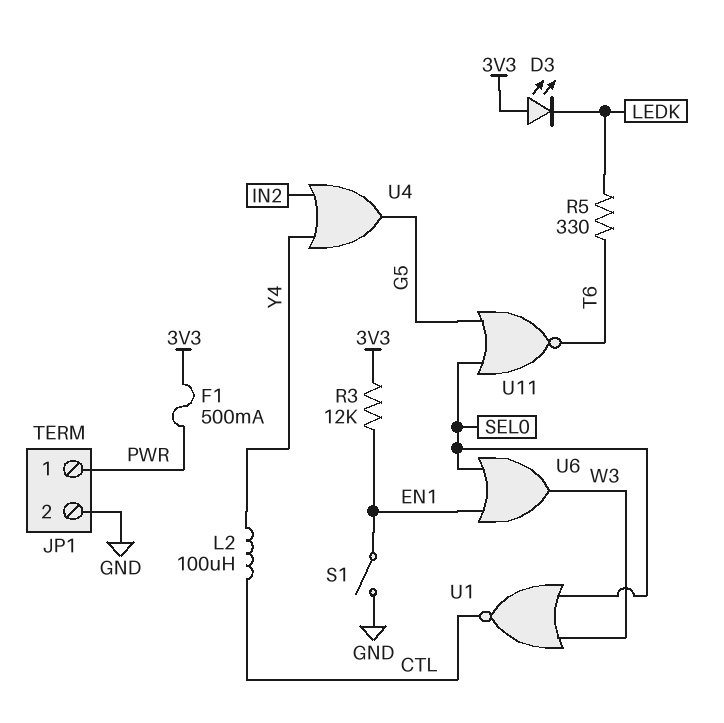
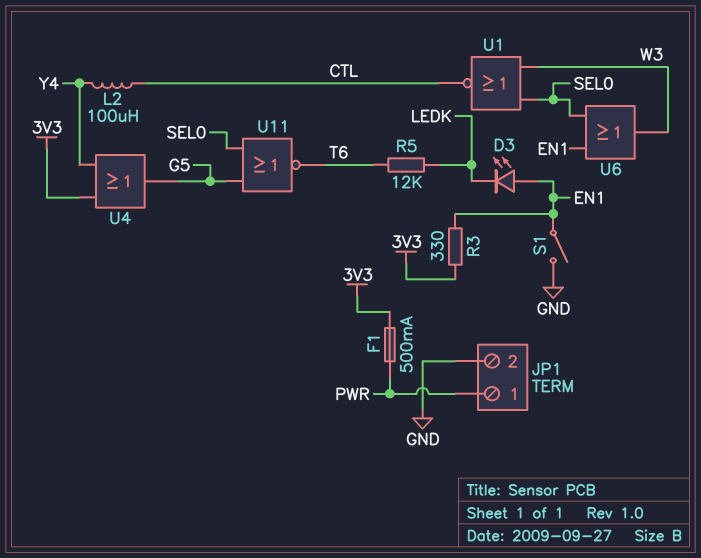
D3: LED (A 3V3, K LEDK) -> LED (A EN1, K LEDK)
R3: 12k (3V3, EN1) -> 330 (3V3, EN1)
R5: 330 (LEDK, T6) -> 12k (LEDK, T6)
U4: OR (in IN2, in Y4, out G5) -> OR (in 3V3, in Y4, out G5)

